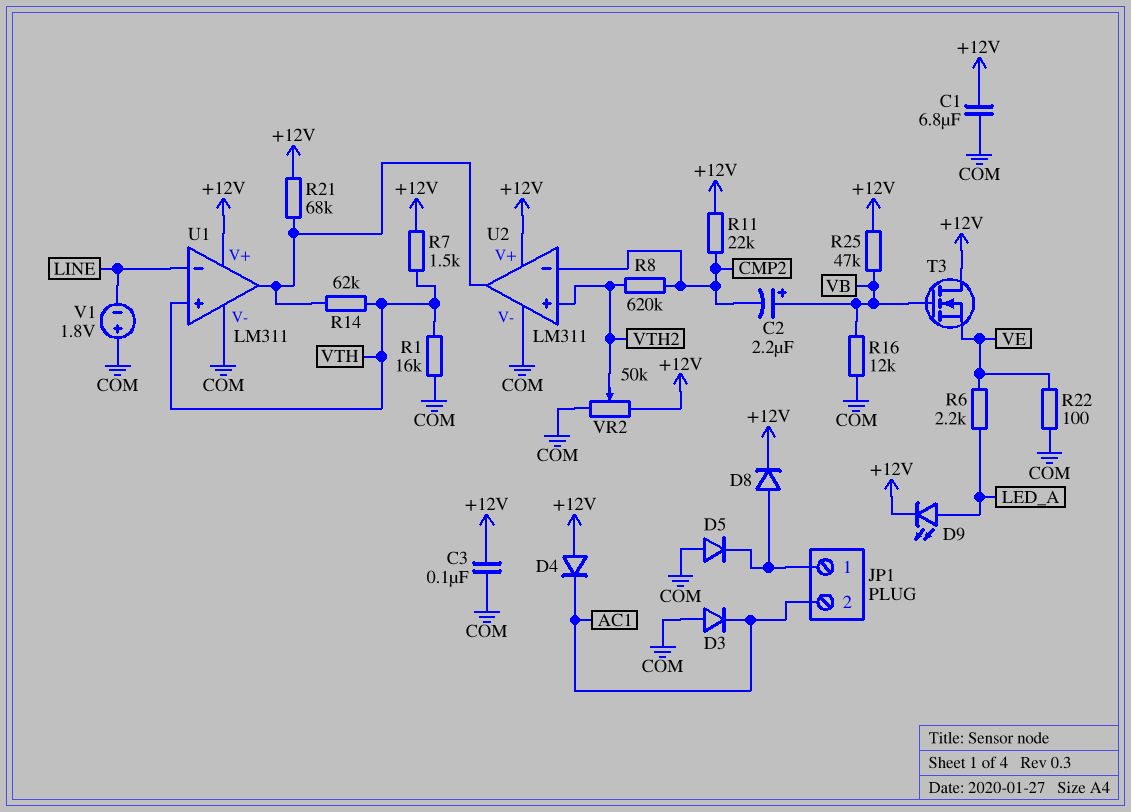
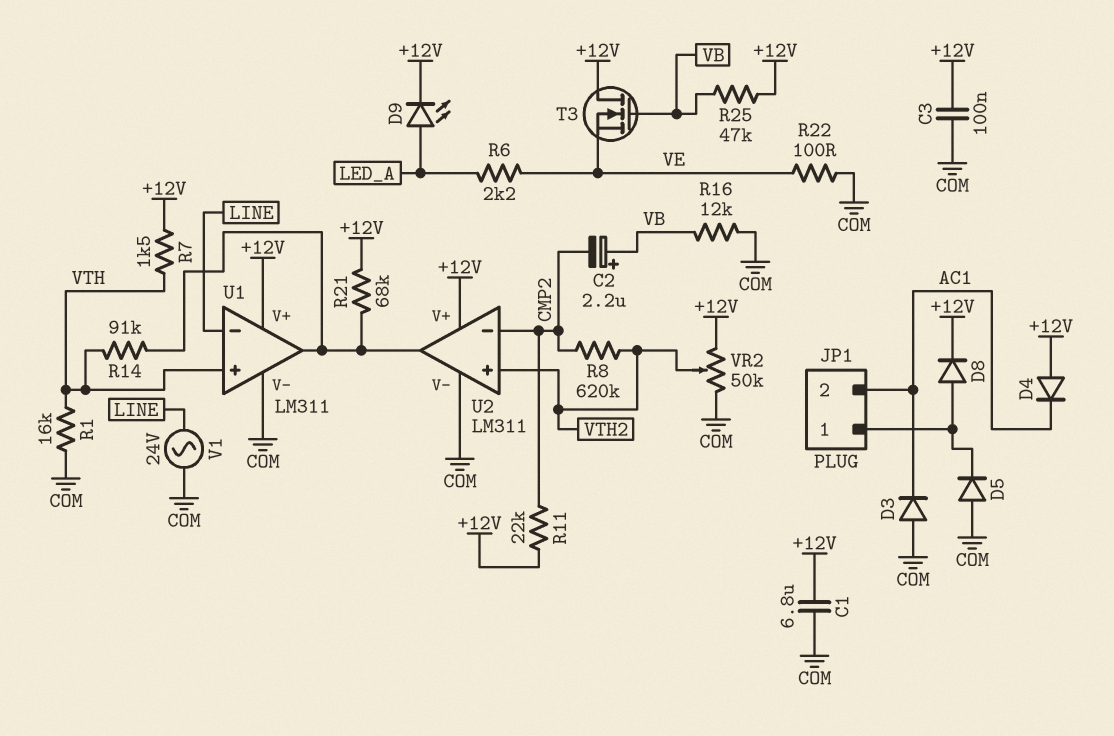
R14: 62k (U1/out, VTH) -> 91k (U1/out, VTH)
V1: 1.8V (plus COM, minus LINE) -> AC 24V (COM, LINE)

